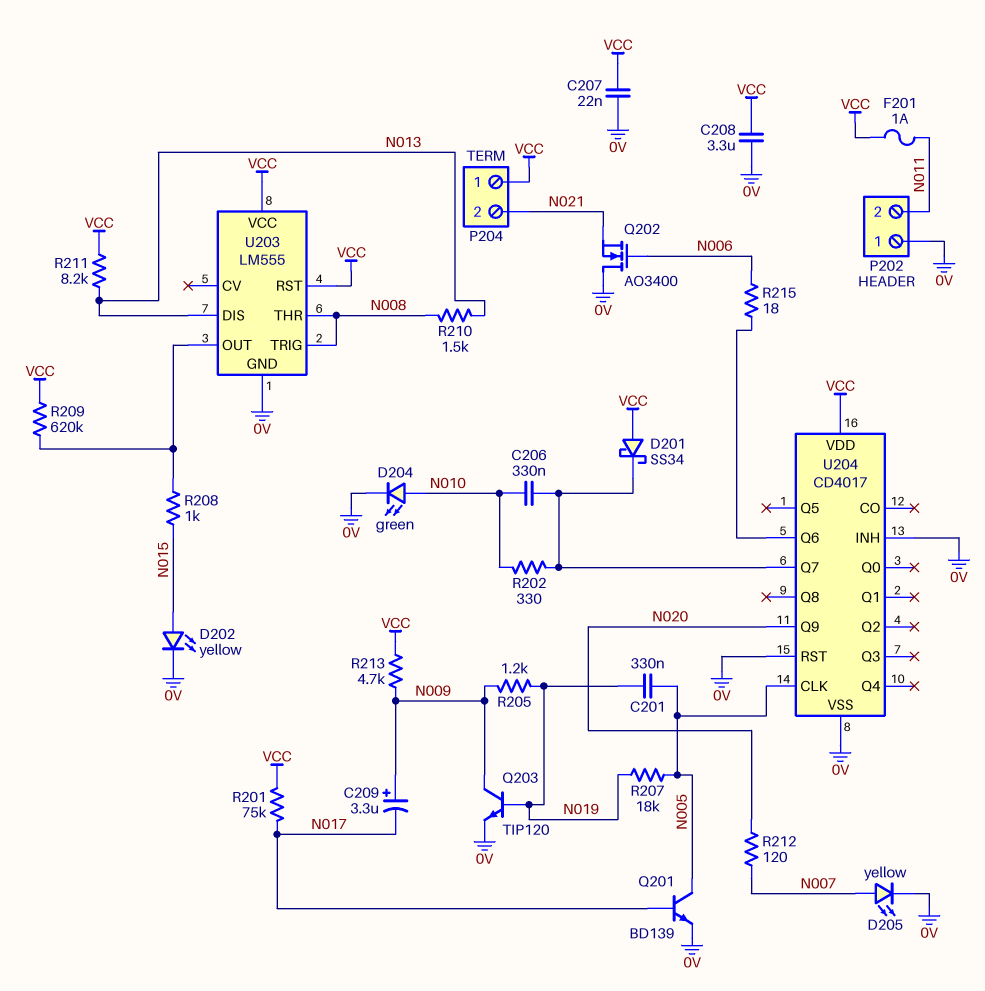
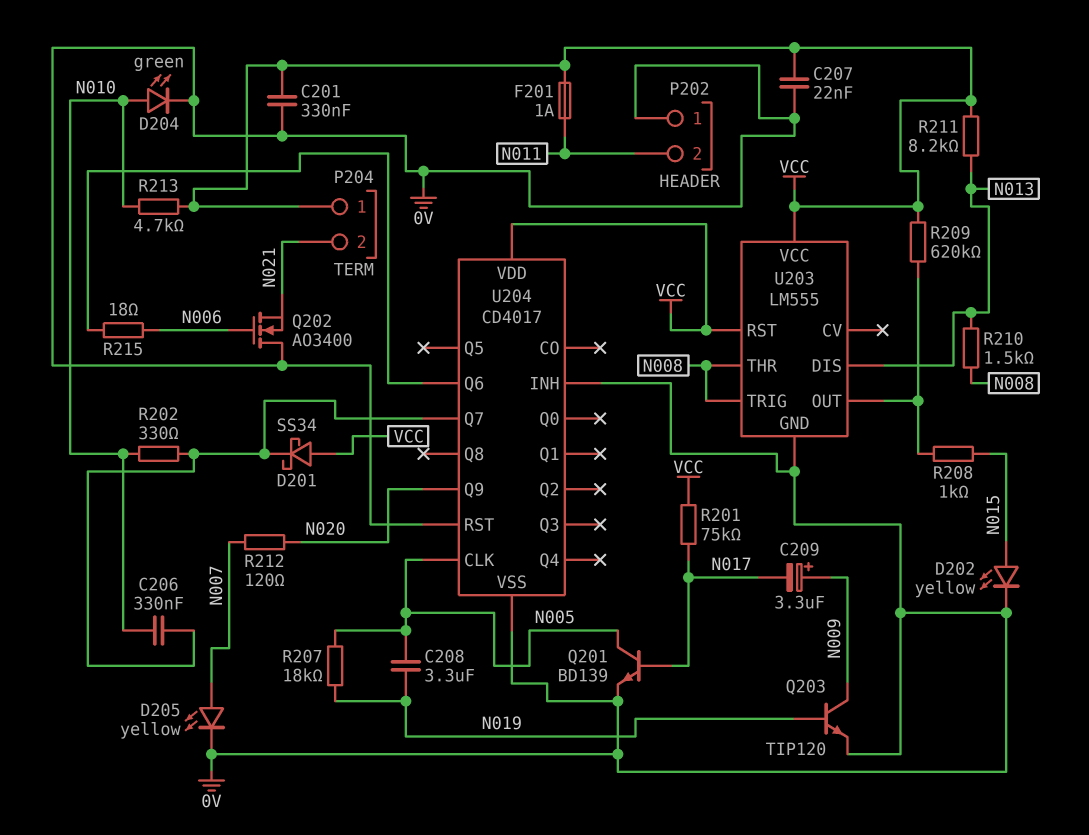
C201: 330nF (N005, N019) -> 330nF (0V, VCC)
C208: 3.3uF (0V, VCC) -> 3.3uF (N005, N019)
R205: 1.2k (N009, N019) -> none
R213: 4.7k (N009, VCC) -> 4.7k (N010, VCC)

